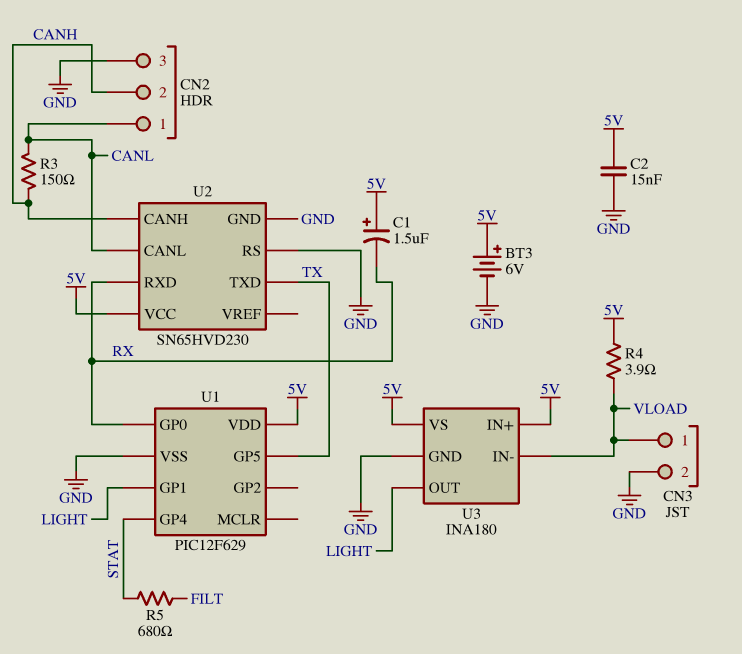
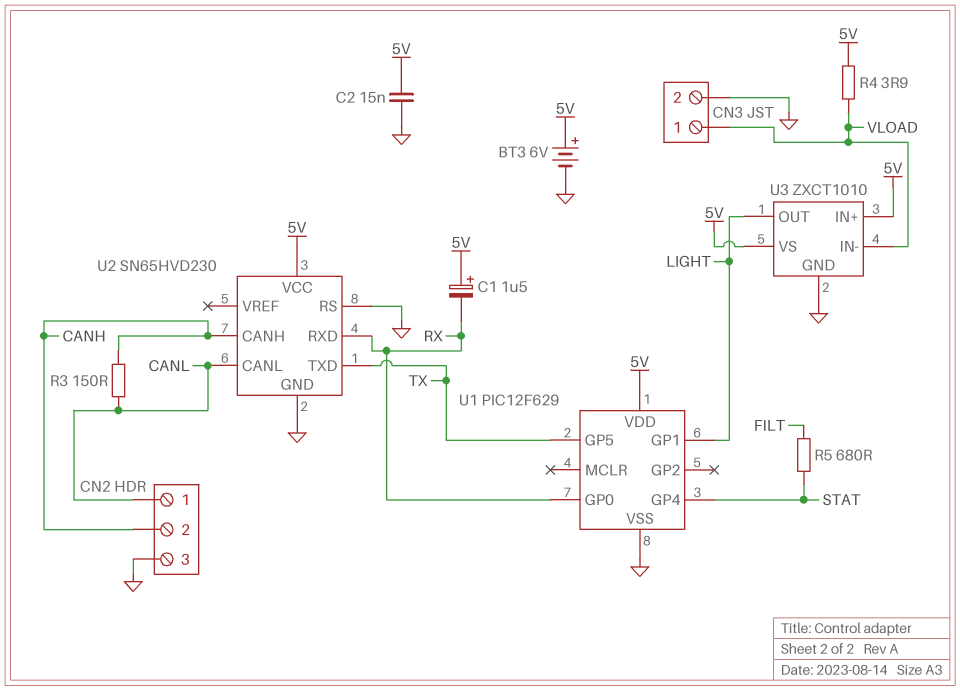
U3: INA180 -> ZXCT1010

